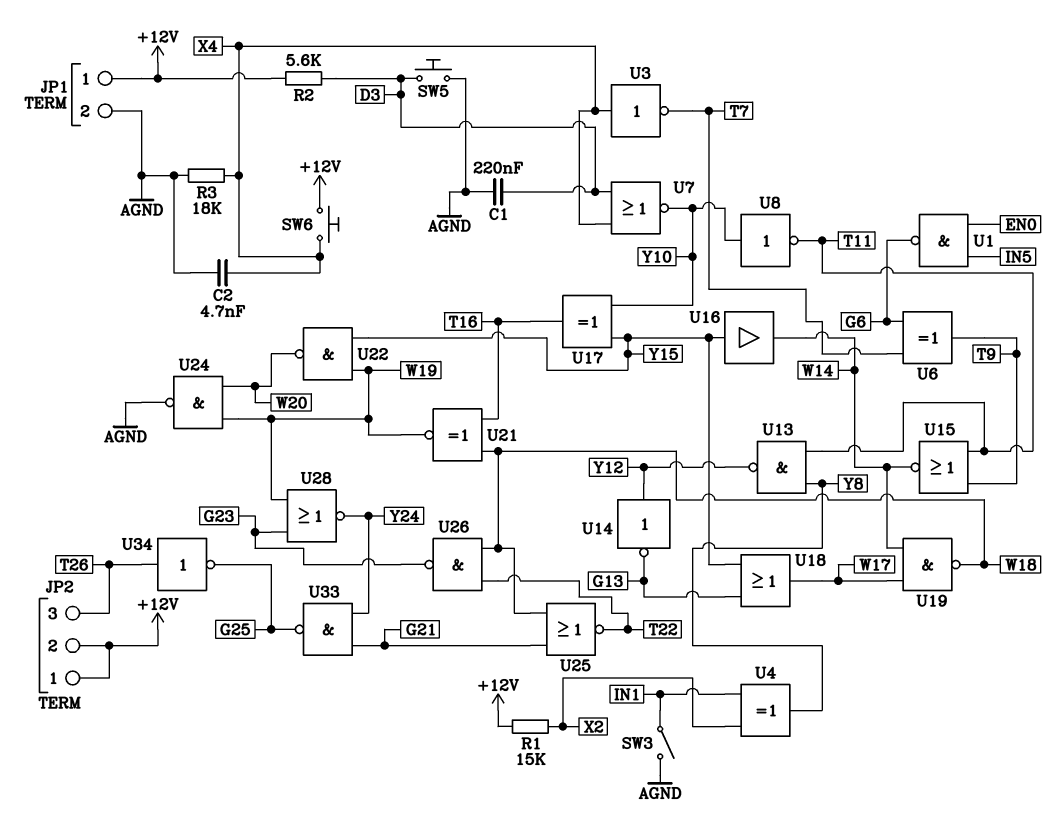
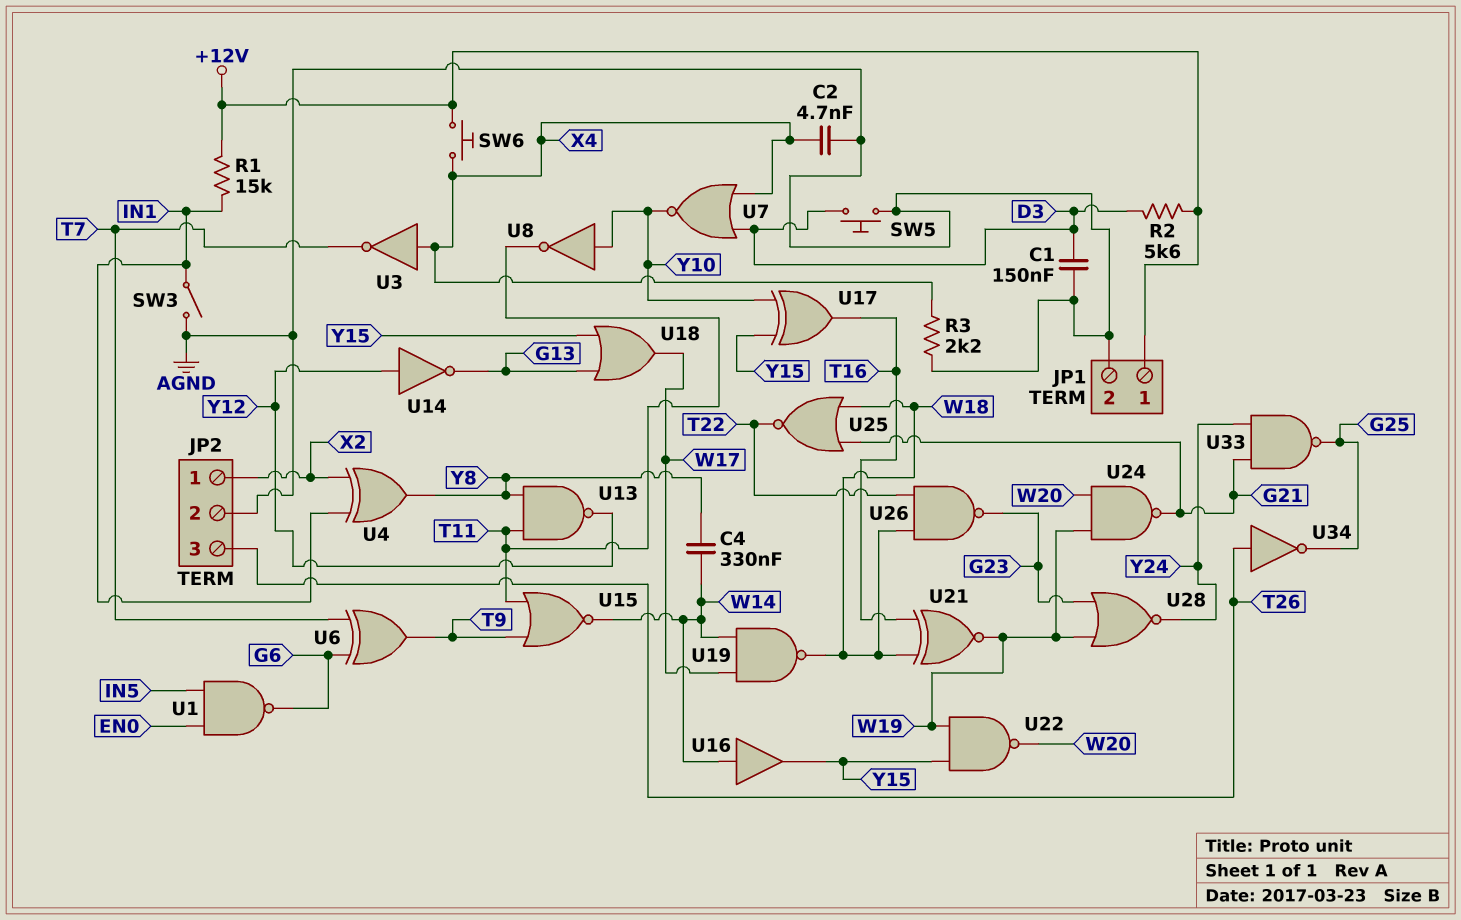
C1: 220nF (AGND, D3) -> 150nF (AGND, D3)
C4: none -> 330nF (W14, Y8)
JP2 pin 1: +12V -> X2
JP2 pin 2: +12V -> AGND
R1: 15k (+12V, X2) -> 15k (+12V, IN1)
R3: 18k (AGND, X4) -> 2.2k (AGND, X4)
U16: buffer (in Y15, out W14) -> buffer (in W14, out Y15)
U24: NAND (in W19, in W20, out AGND) -> NAND (in W19, in W20, out G21)

